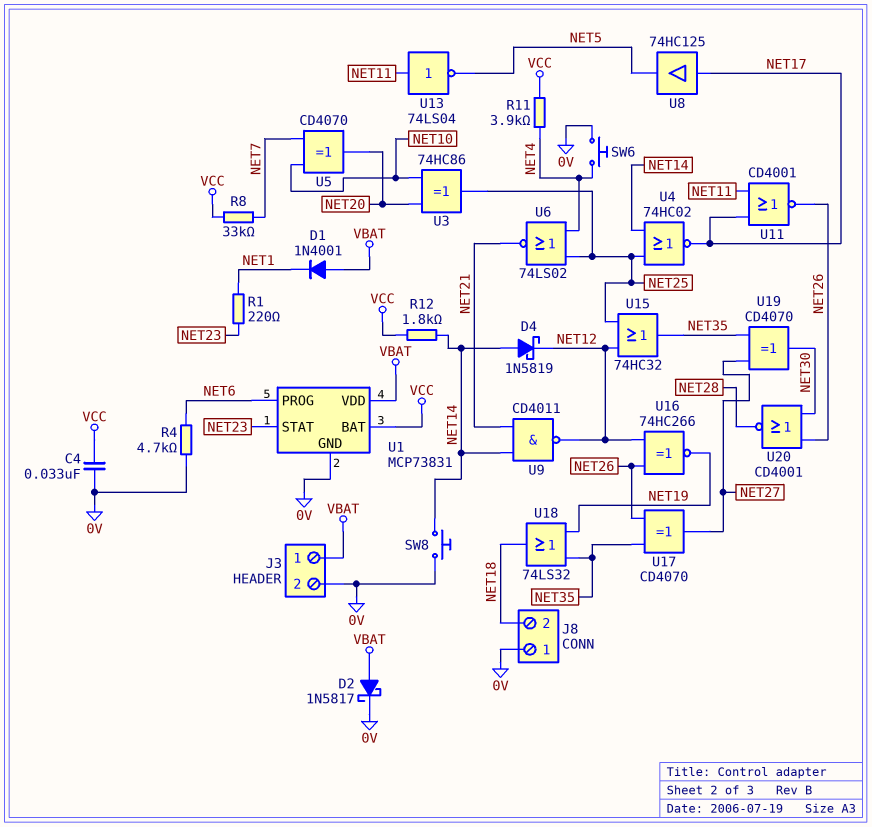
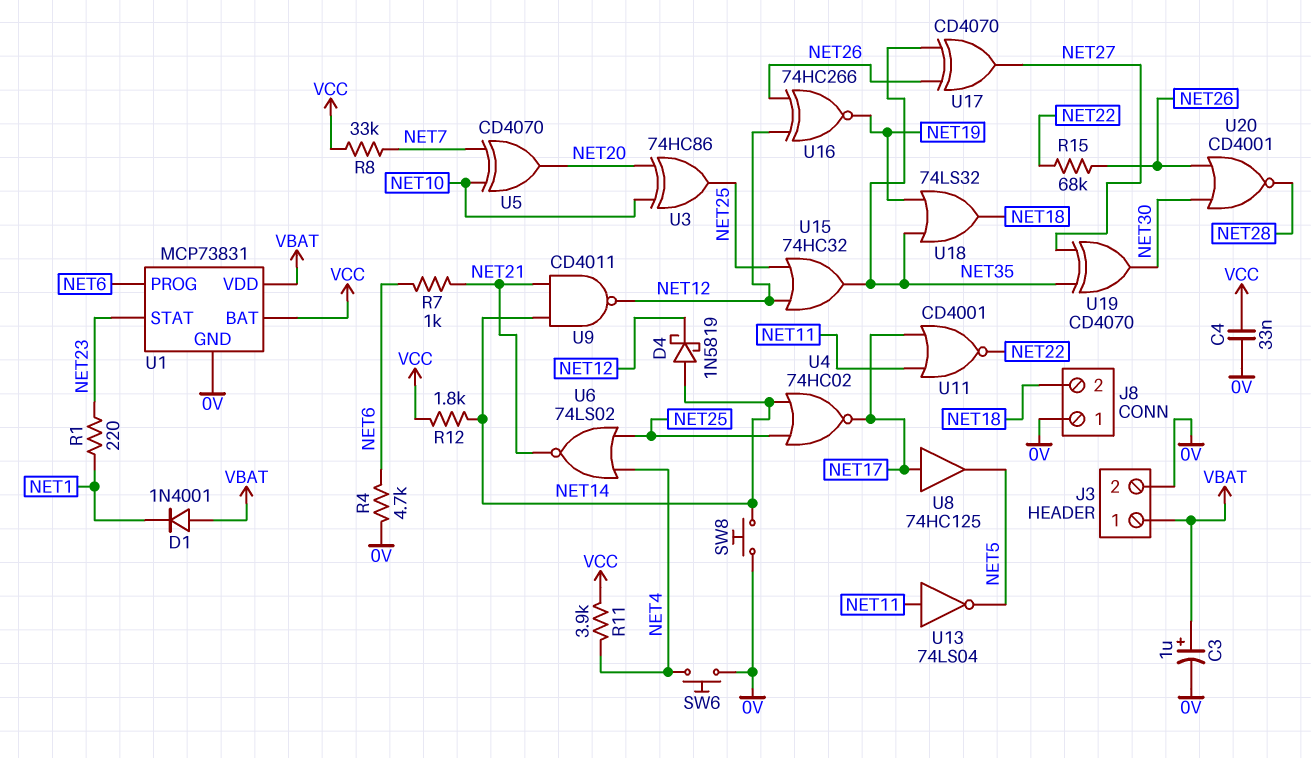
C3: none -> 1uF (plus VBAT, minus 0V)
D2: schottky 1N5817 (A VBAT, K 0V) -> none
R7: none -> 1k (NET6, NET21)
R15: none -> 68k (NET22, NET26)
U11: NOR CD4001 (in NET11, in NET17, out NET26) -> NOR CD4001 (in NET11, in NET17, out NET22)

